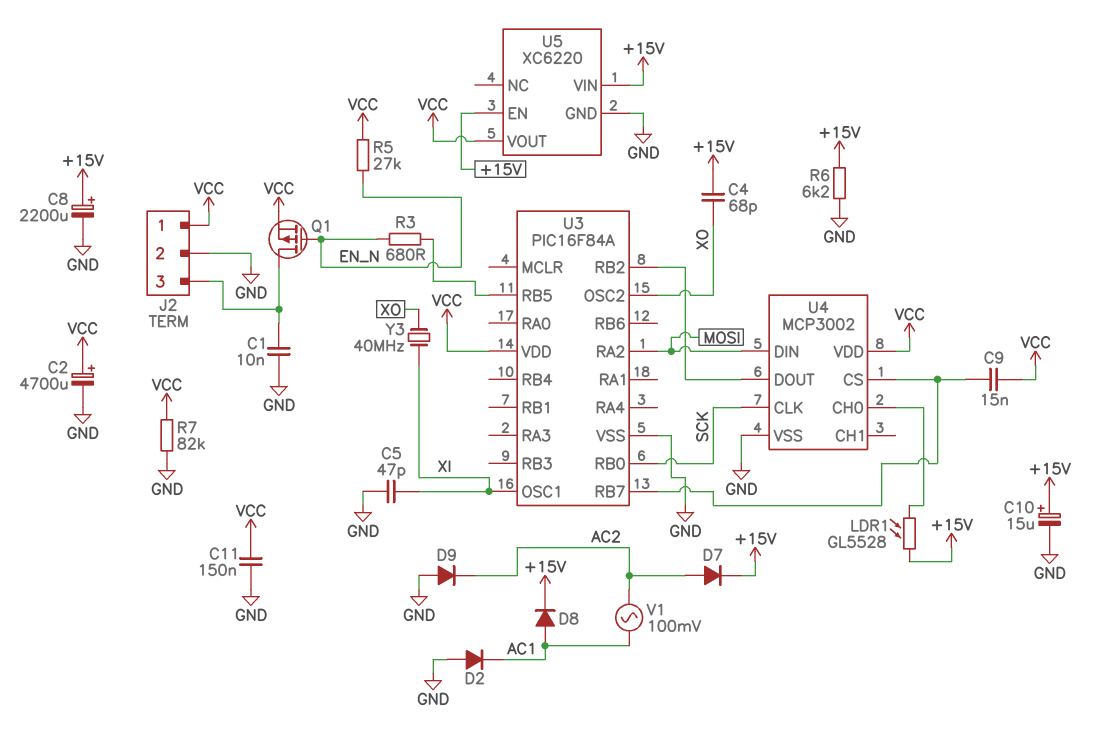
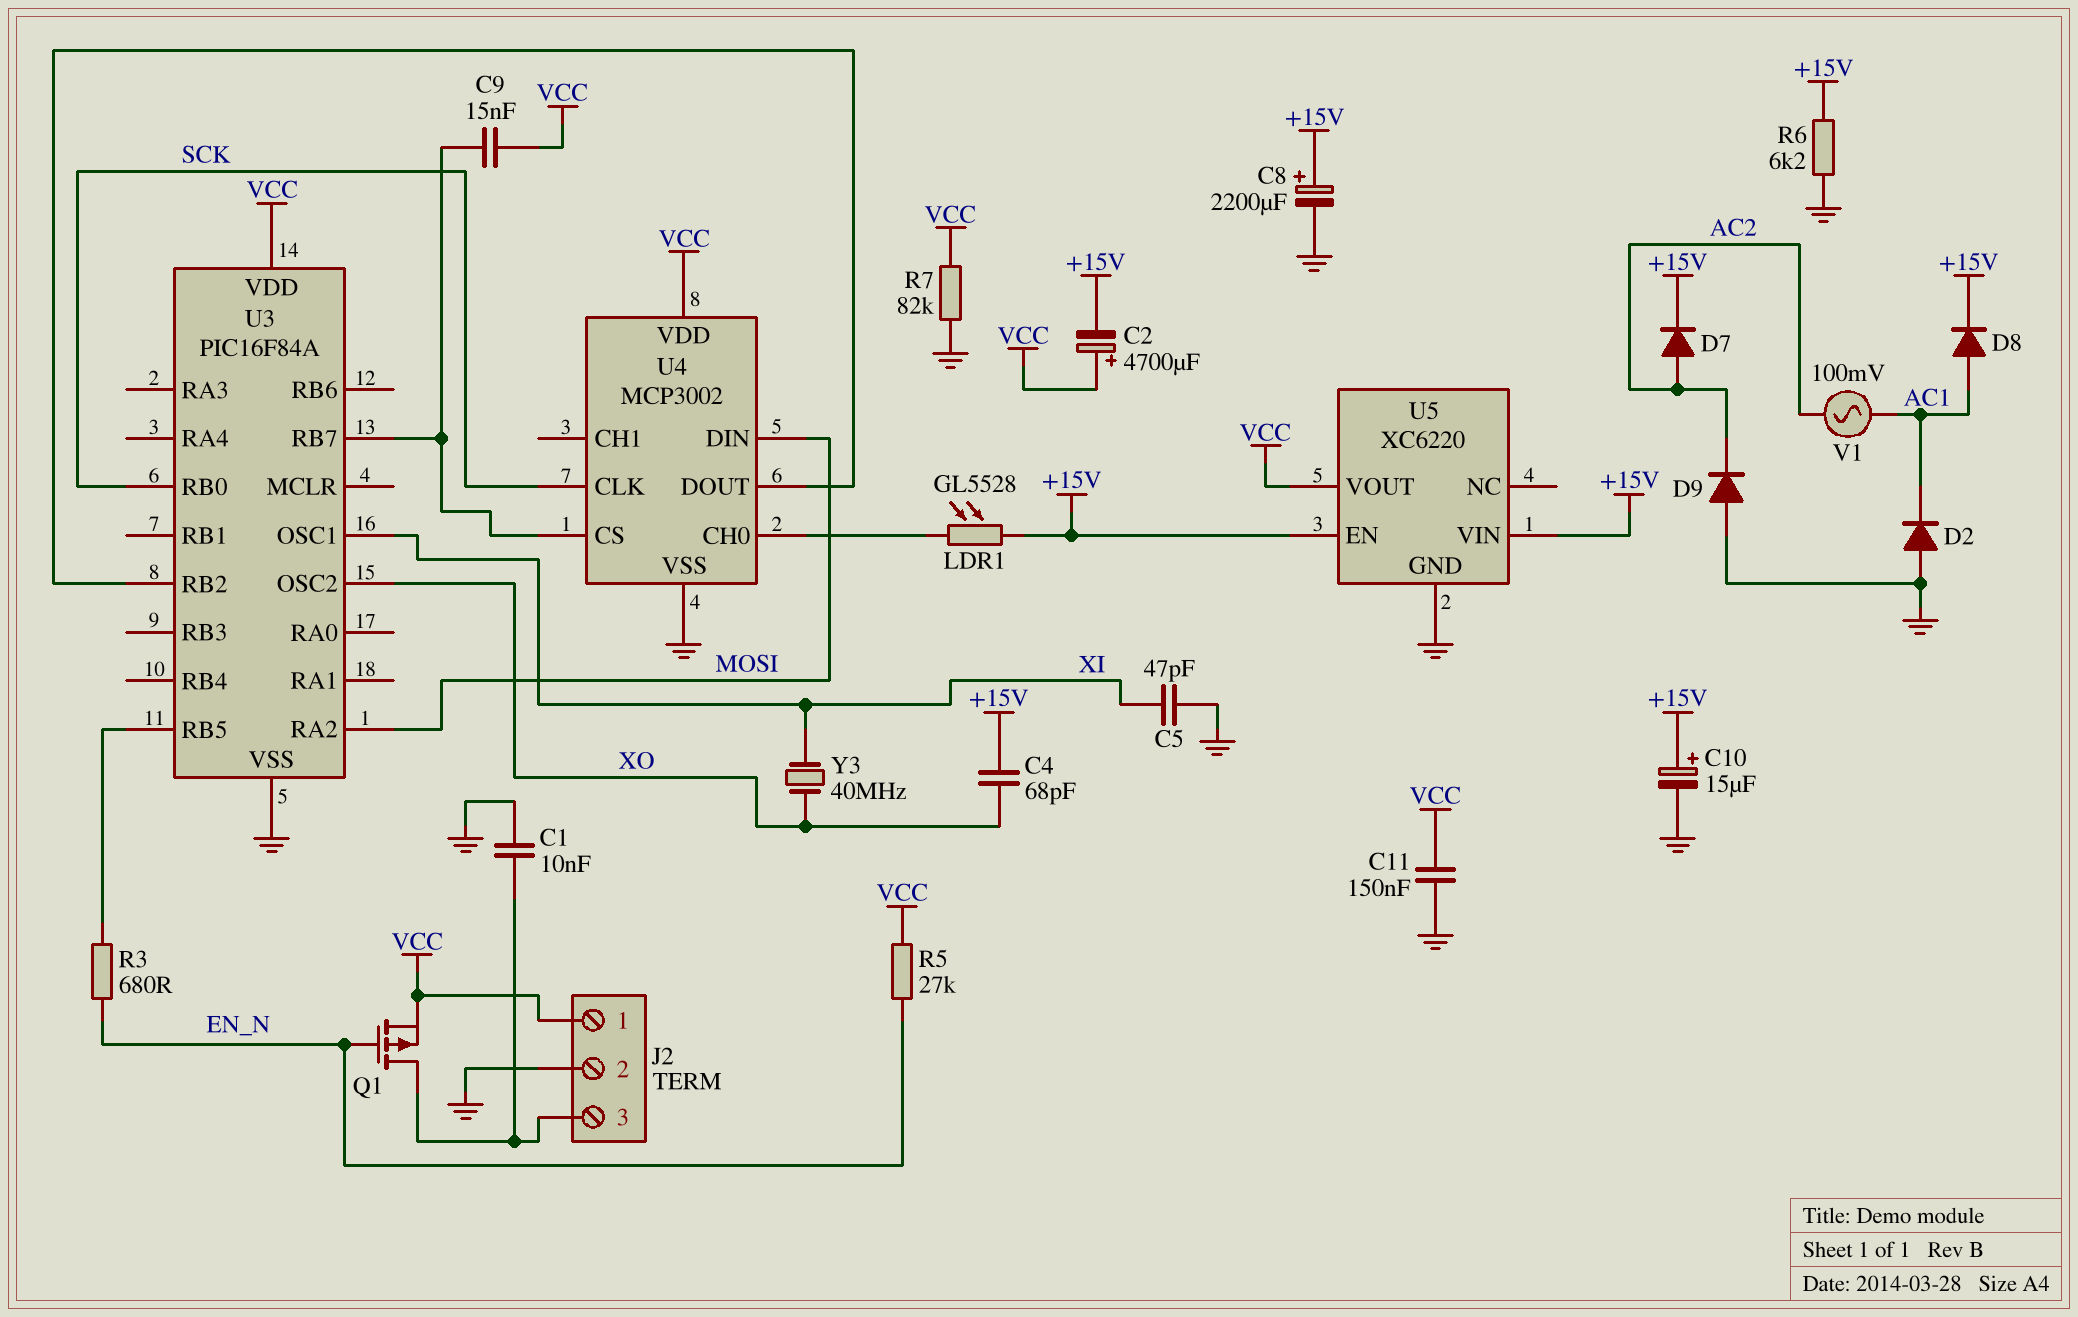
C2: 4700uF (plus VCC, minus GND) -> 4700uF (plus VCC, minus +15V)

